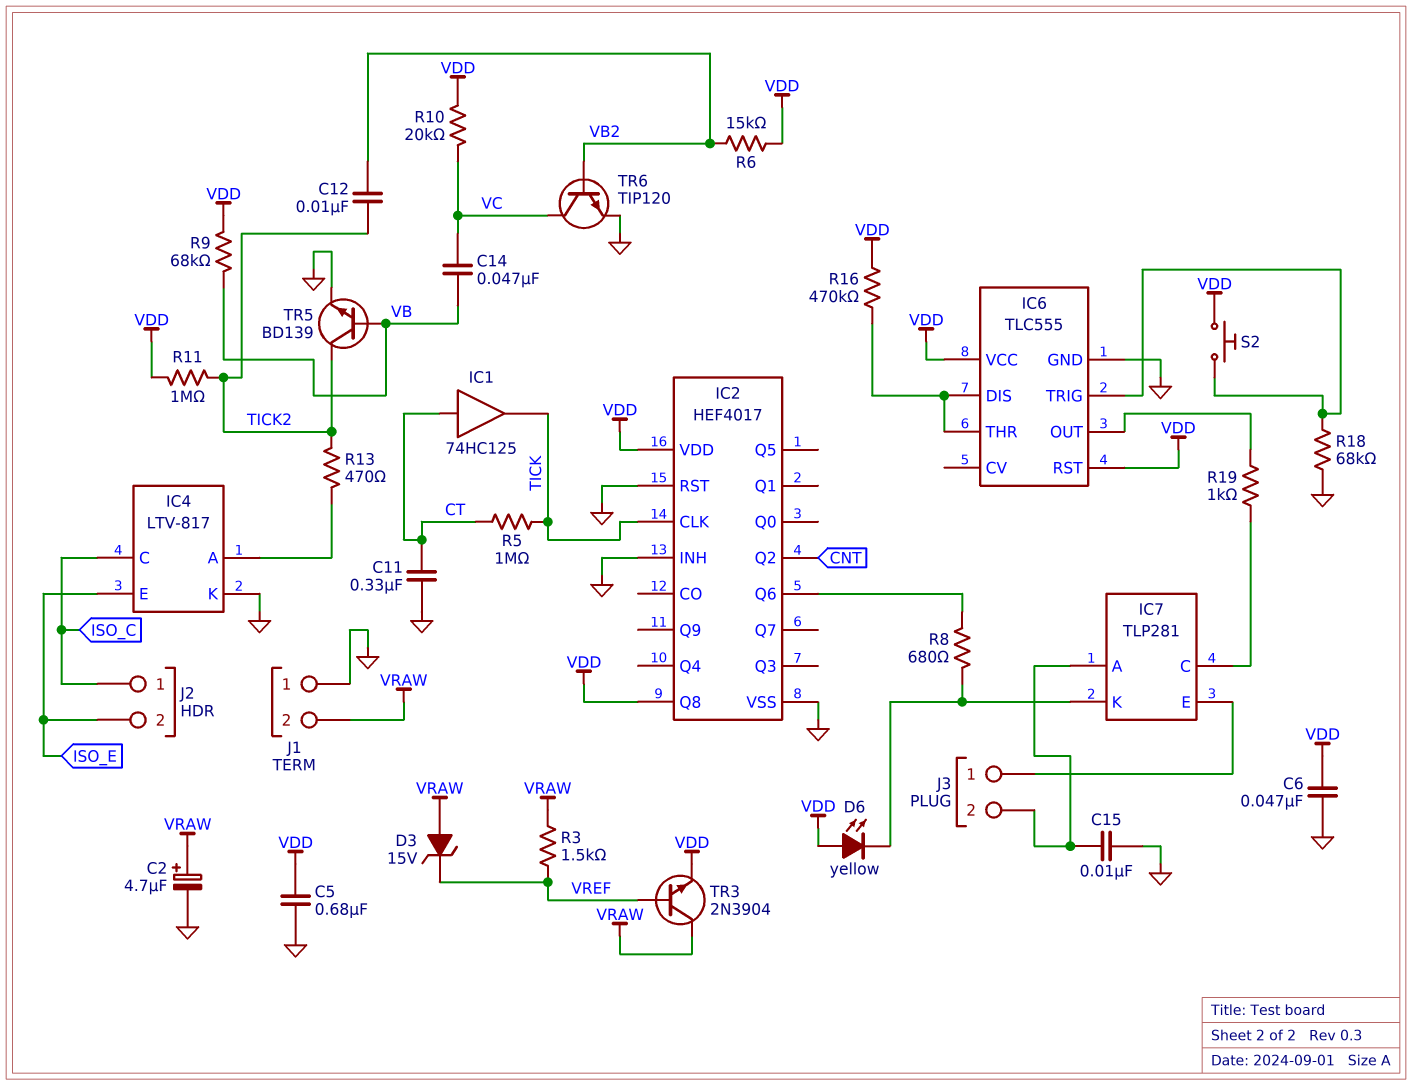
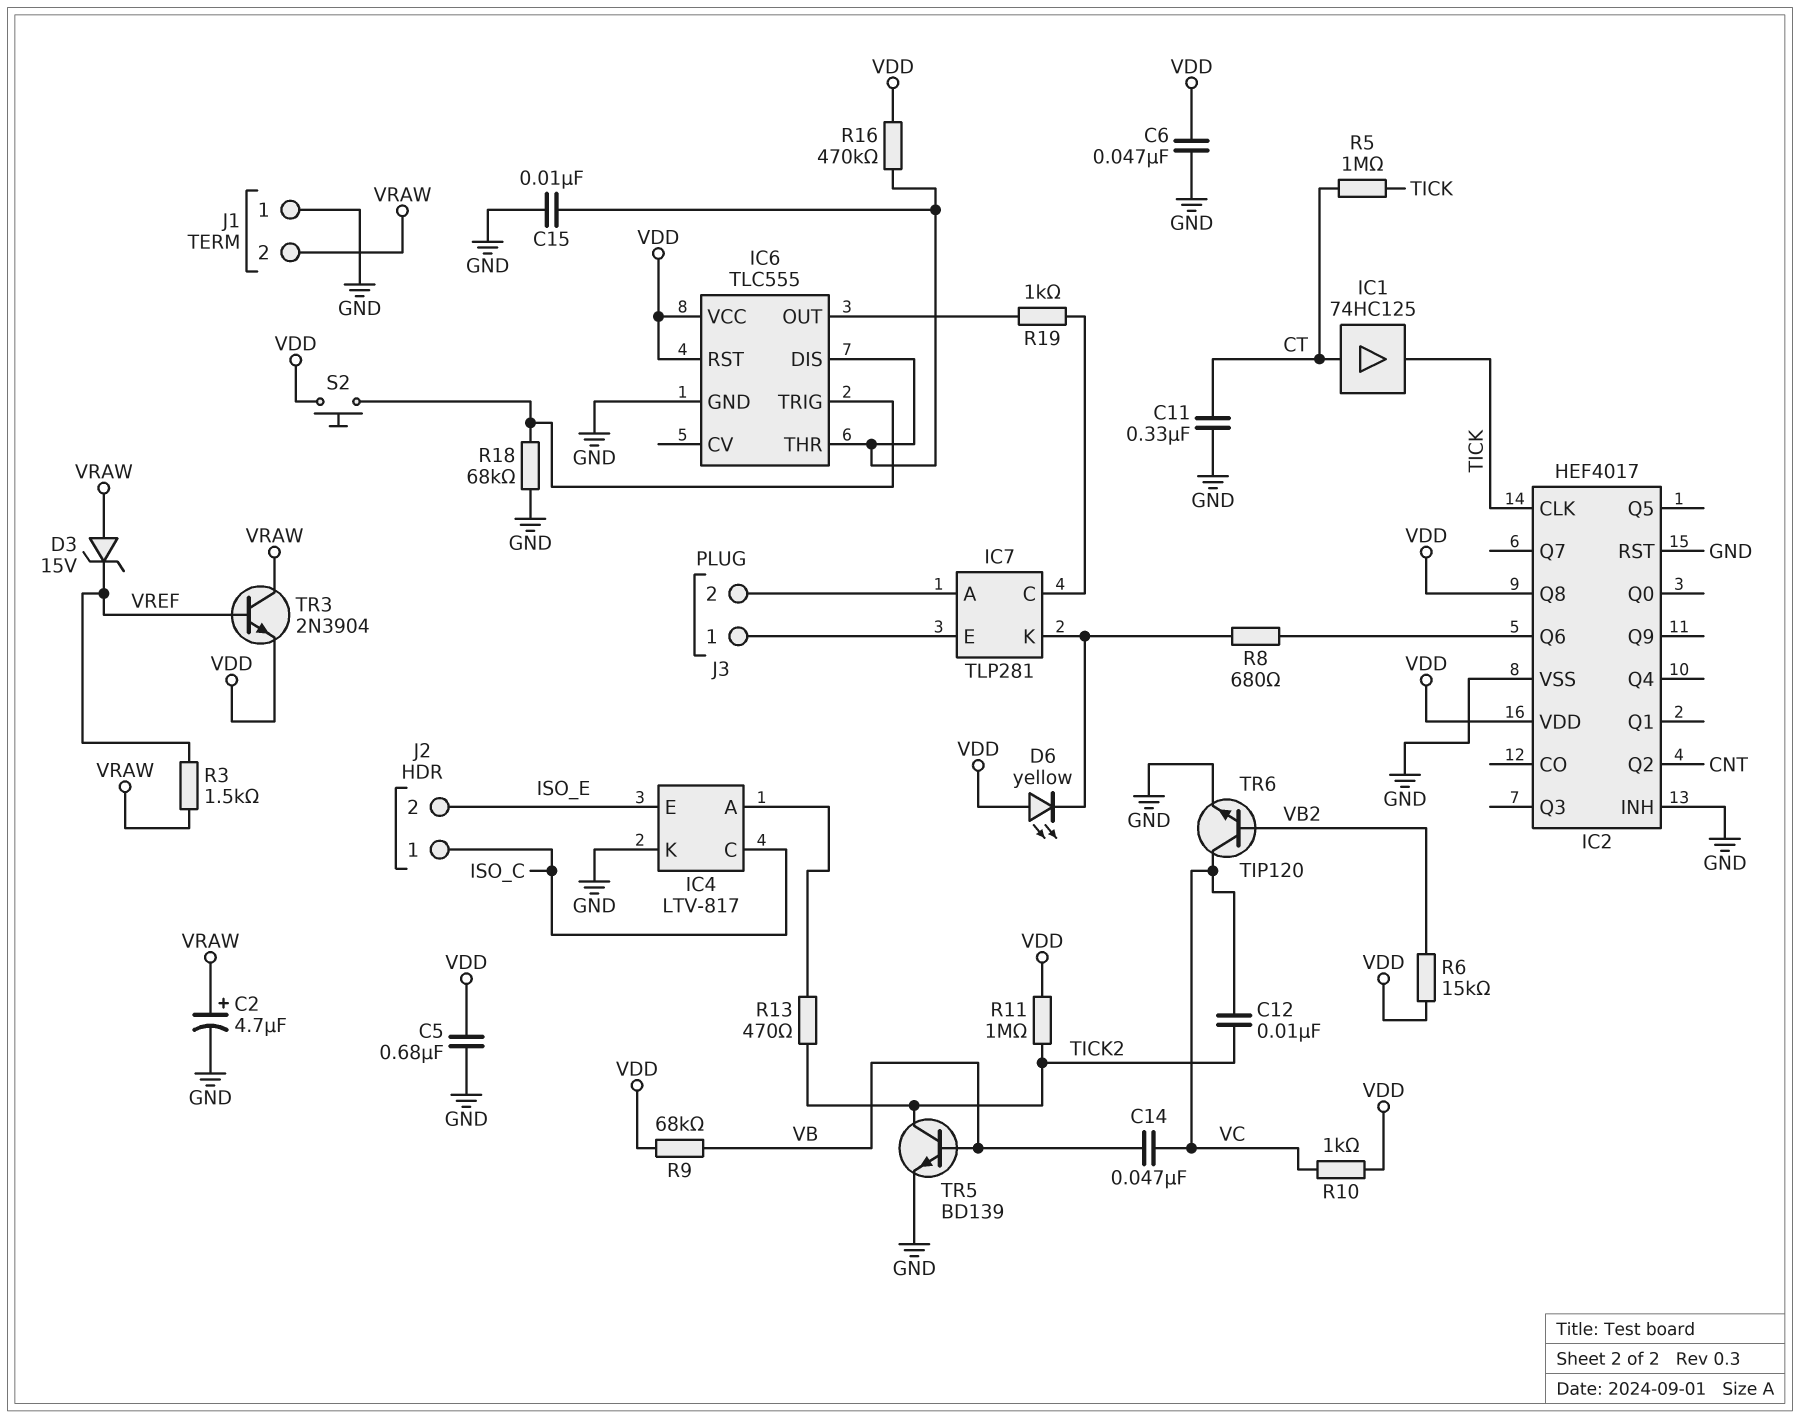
C12: 10nF (TICK2, VB2) -> 10nF (TICK2, VC)
C15: 10nF (GND, IC7/A) -> 10nF (GND, IC6/DIS)
R10: 20k (VC, VDD) -> 1k (VC, VDD)

